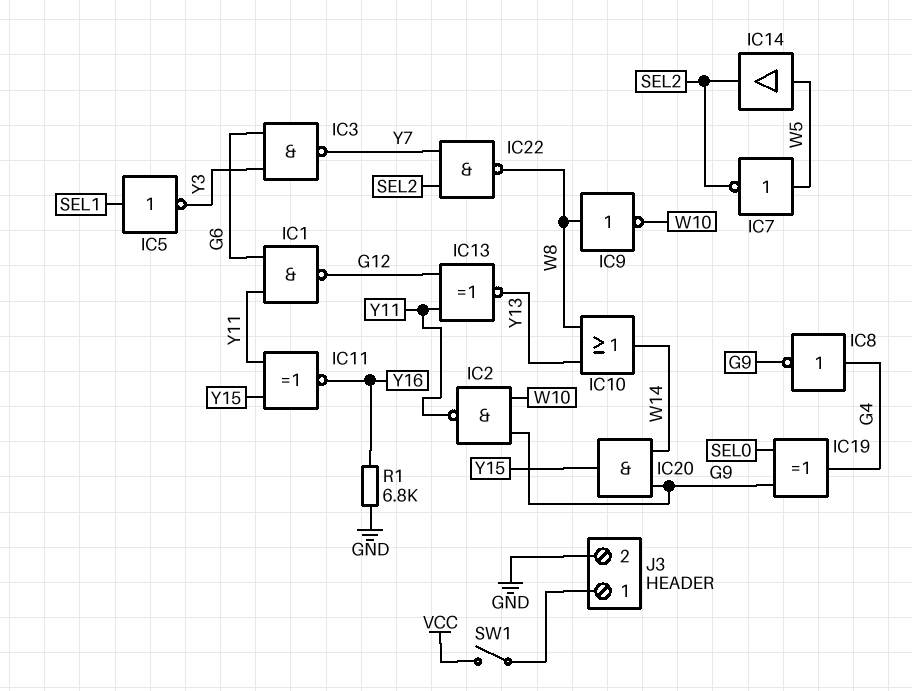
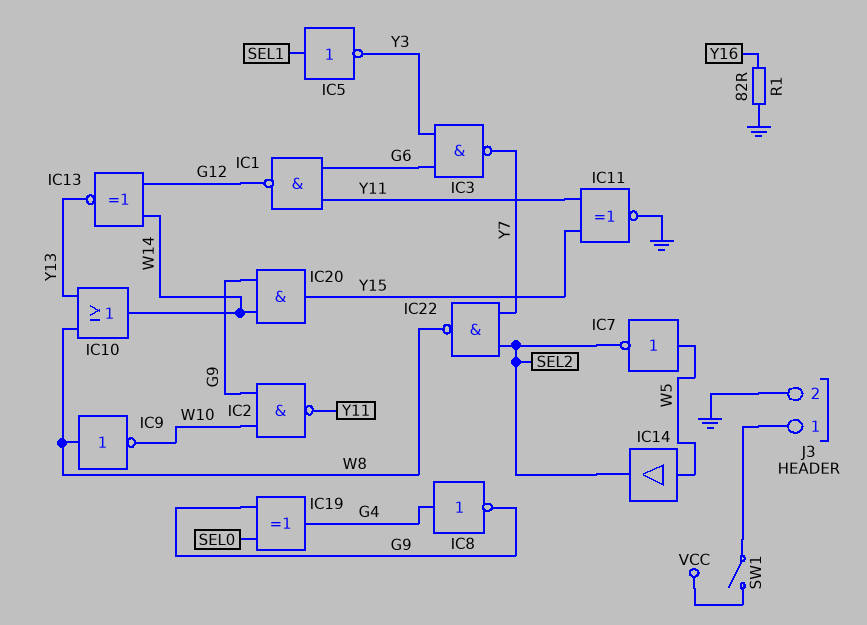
IC11: XNOR (in Y11, in Y15, out Y16) -> XNOR (in Y11, in Y15, out GND)
IC13: XNOR (in G12, in Y11, out Y13) -> XNOR (in G12, in W14, out Y13)
R1: 6.8k (GND, Y16) -> 82 (GND, Y16)

